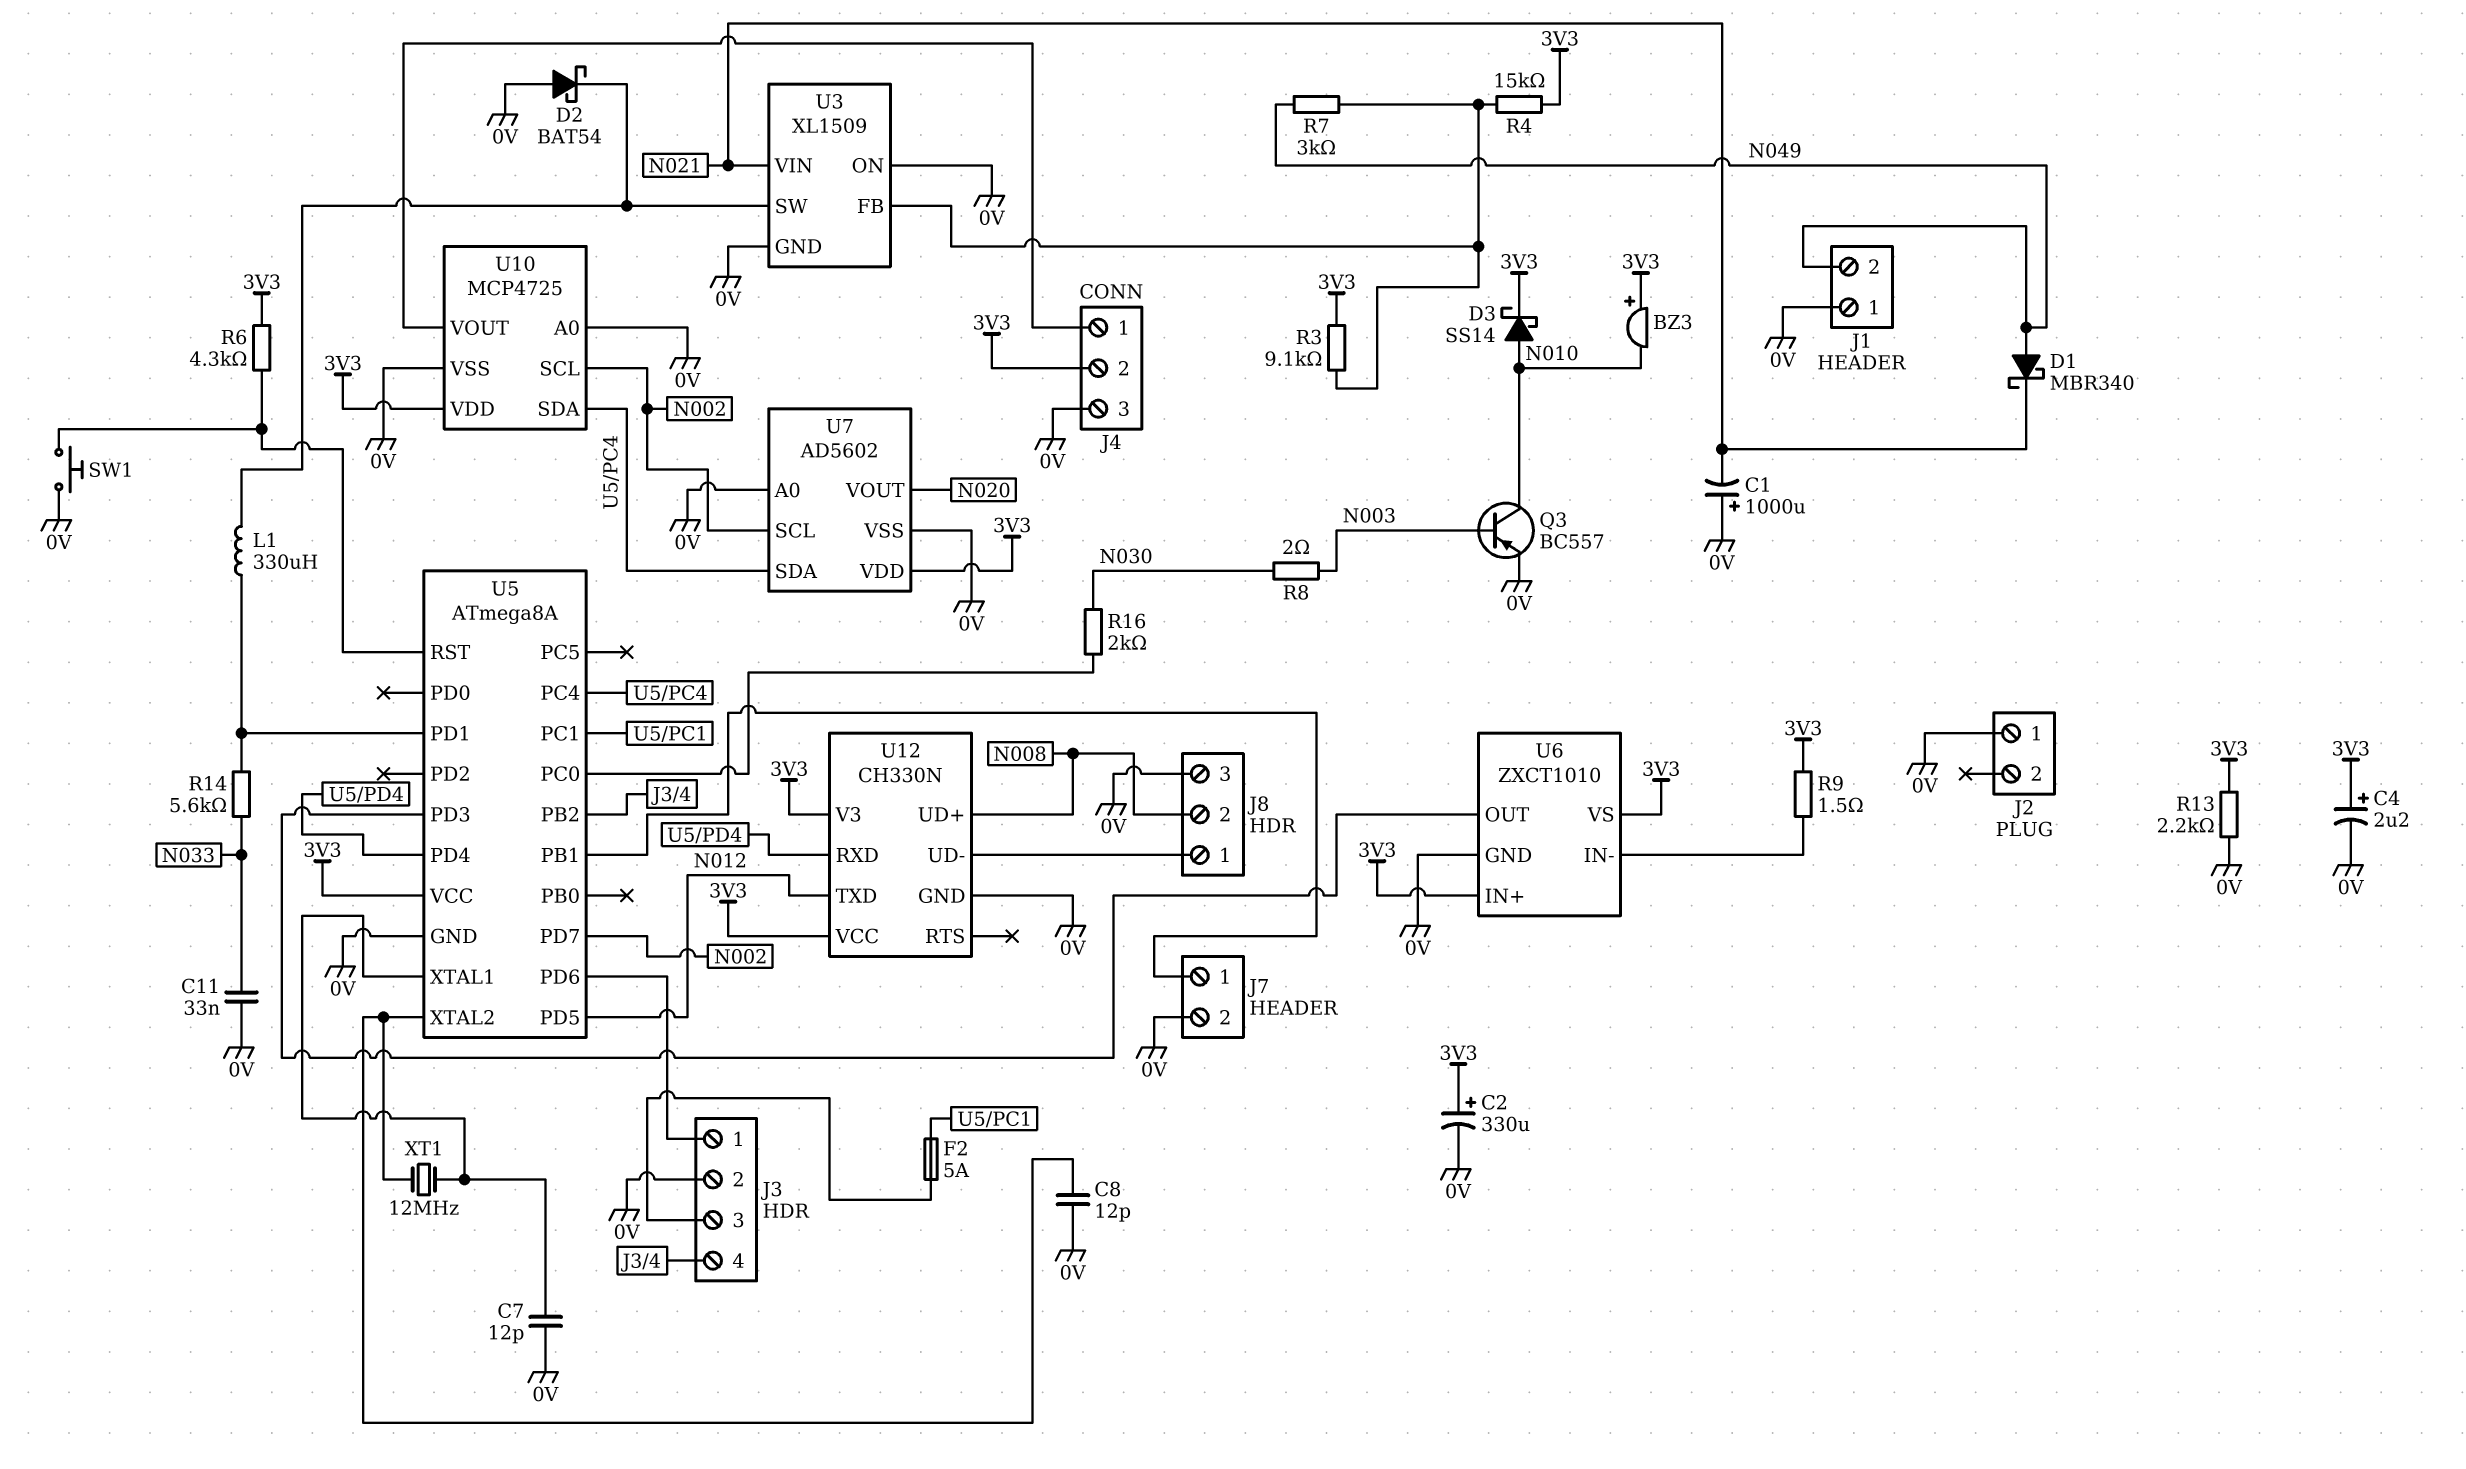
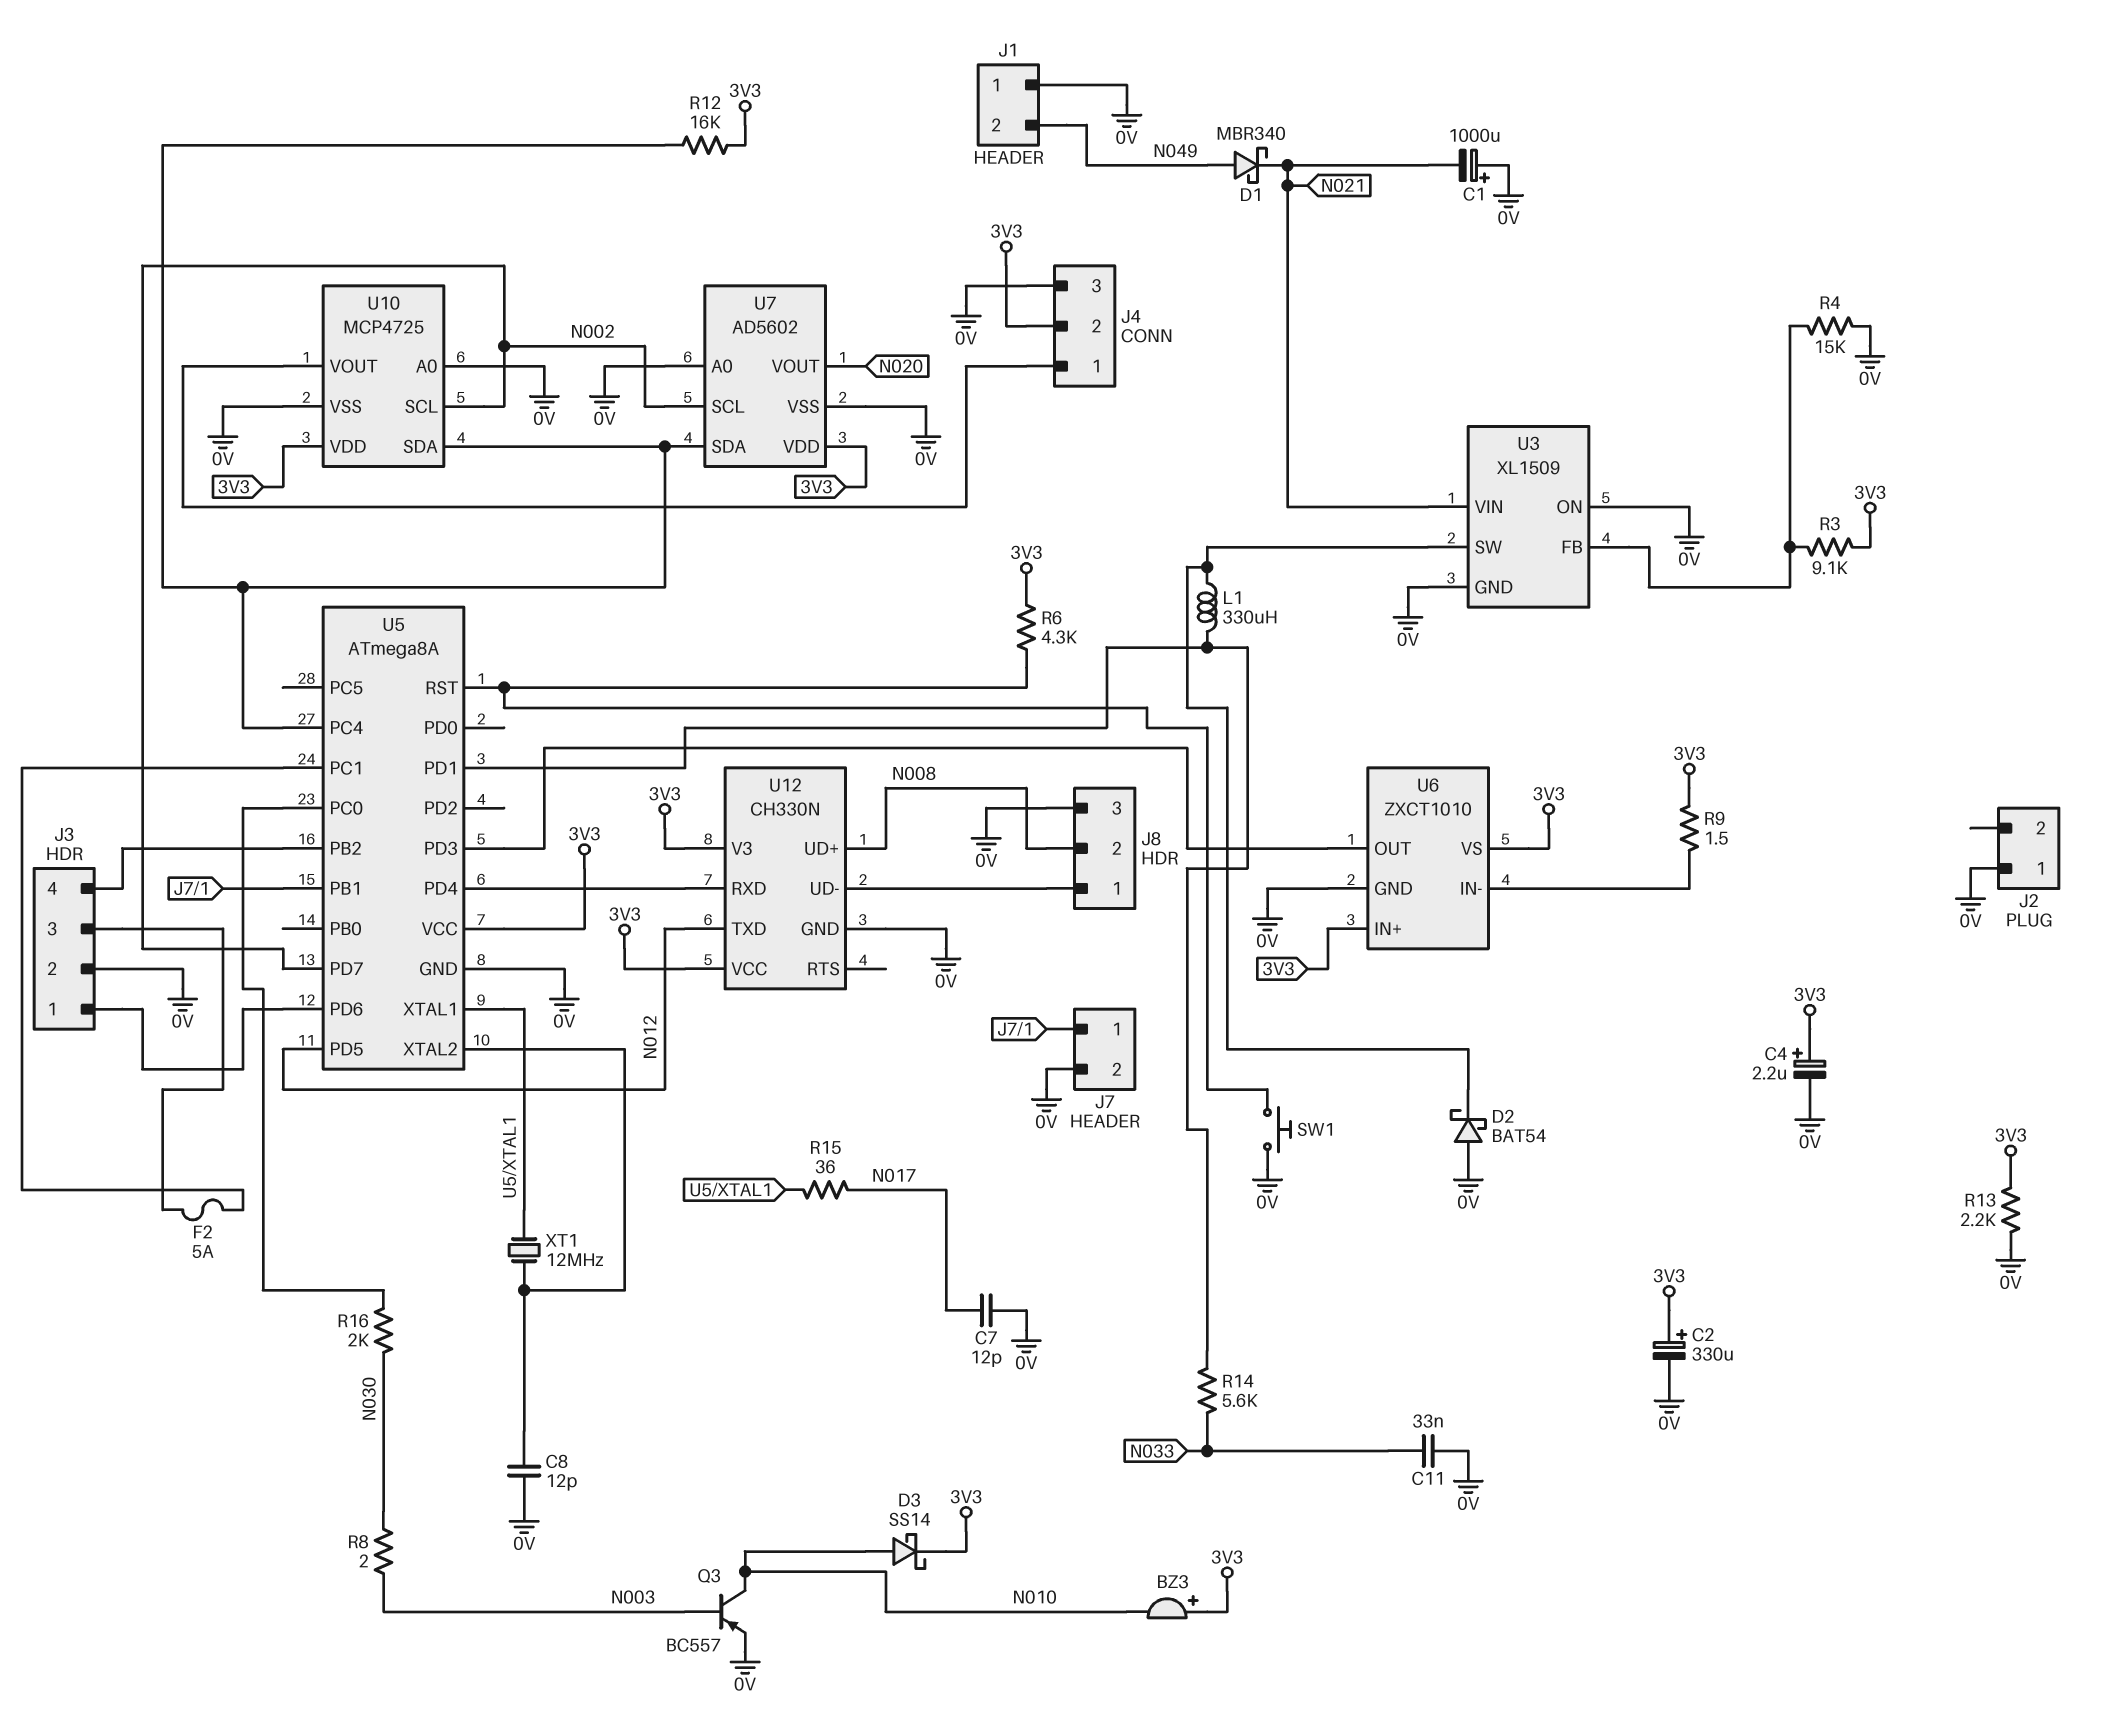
C7: 12pF (0V, U5/XTAL1) -> 12pF (0V, N017)
R4: 15k (3V3, U3/FB) -> 15k (0V, U3/FB)
R7: 3k (N049, U3/FB) -> none
R12: none -> 16k (3V3, U5/PC4)
R15: none -> 36 (N017, U5/XTAL1)

